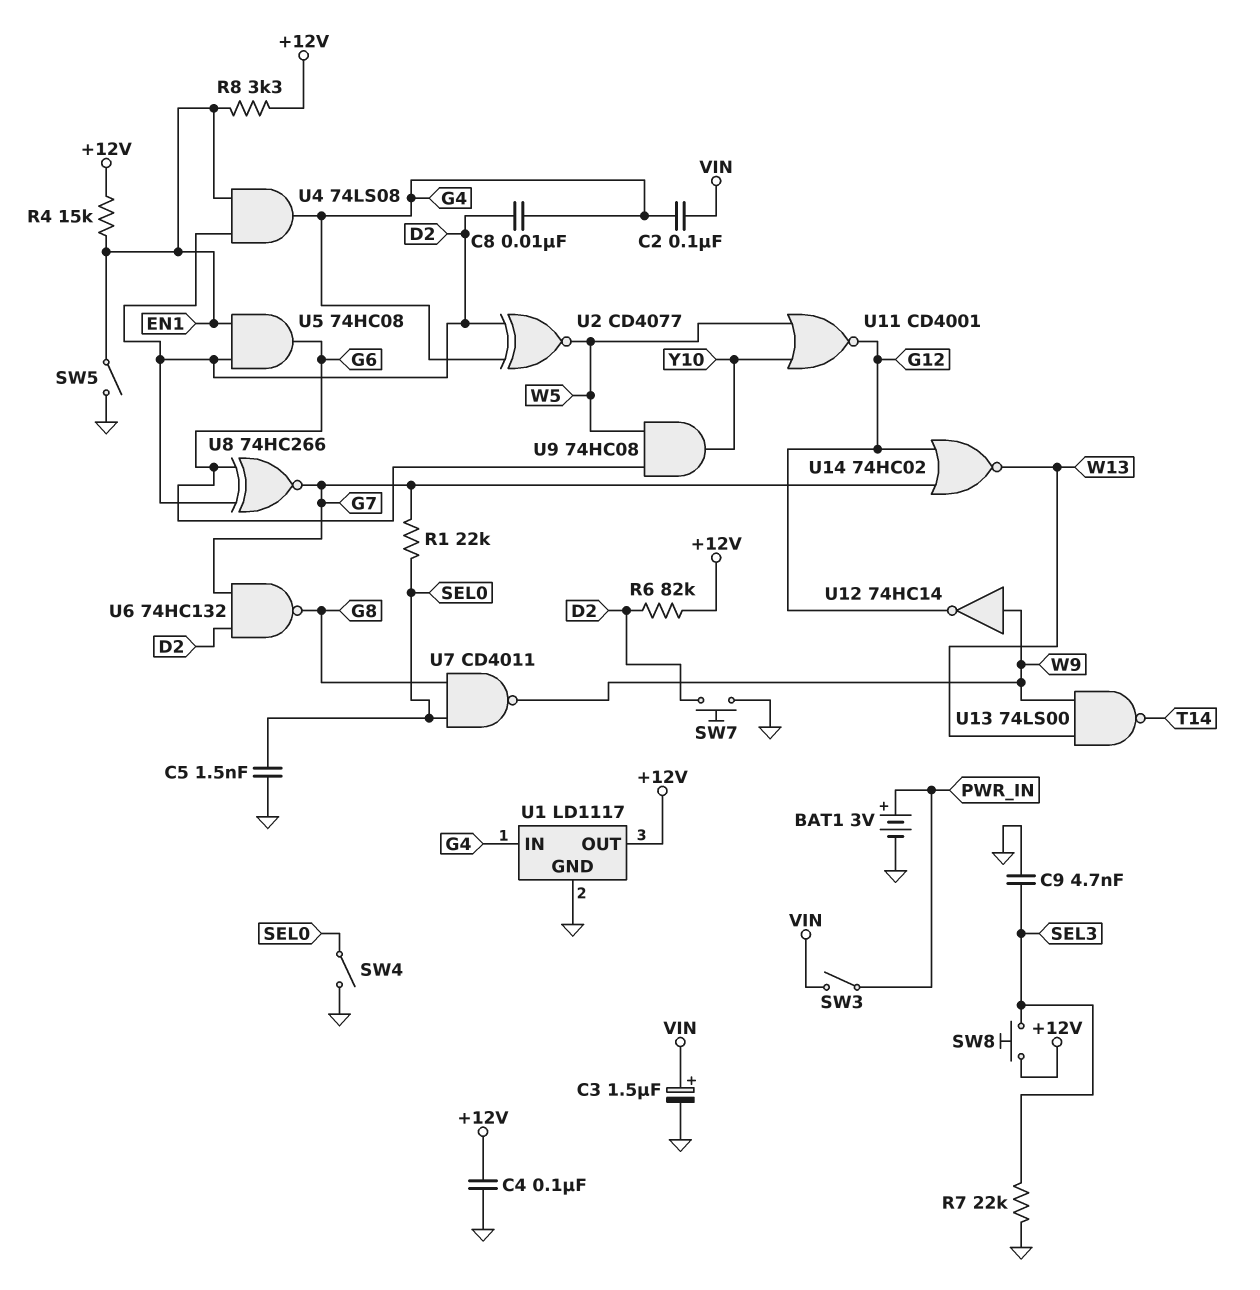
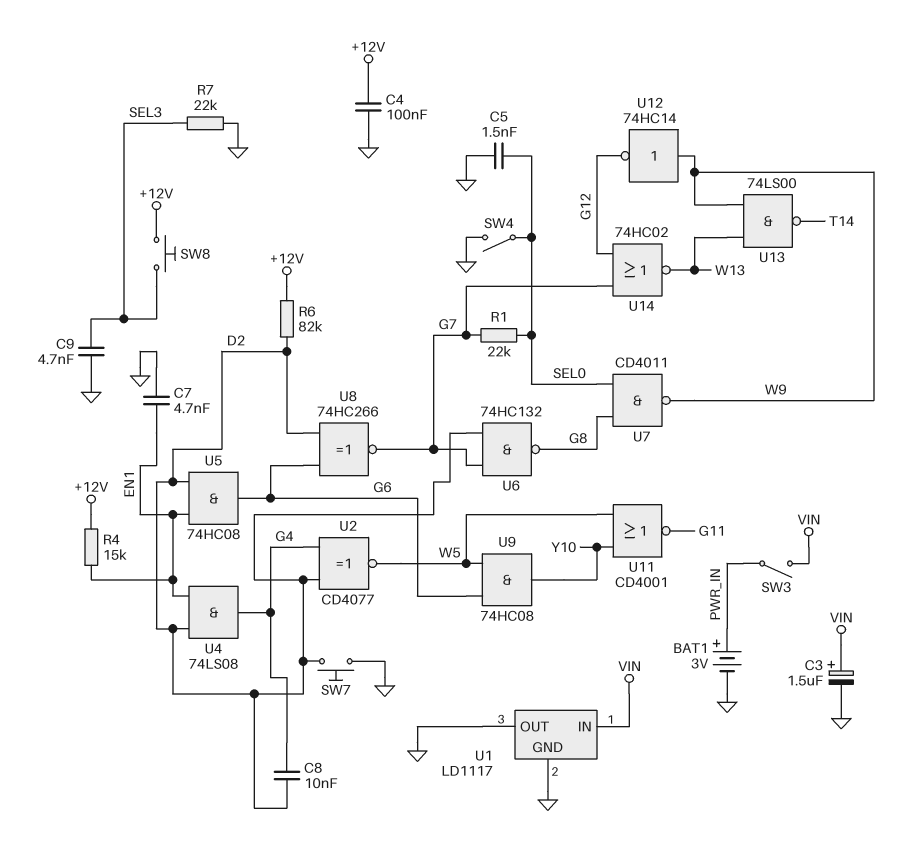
C2: 100nF (G4, VIN) -> none
C7: none -> 4.7nF (EN1, GND)
R8: 3.3k (+12V, EN1) -> none
SW5: switch (EN1, GND) -> none
U1 pin IN: G4 -> VIN
U1 pin OUT: +12V -> GND
U11: NOR CD4001 (in W5, in Y10, out G12) -> NOR CD4001 (in W5, in Y10, out G11)

